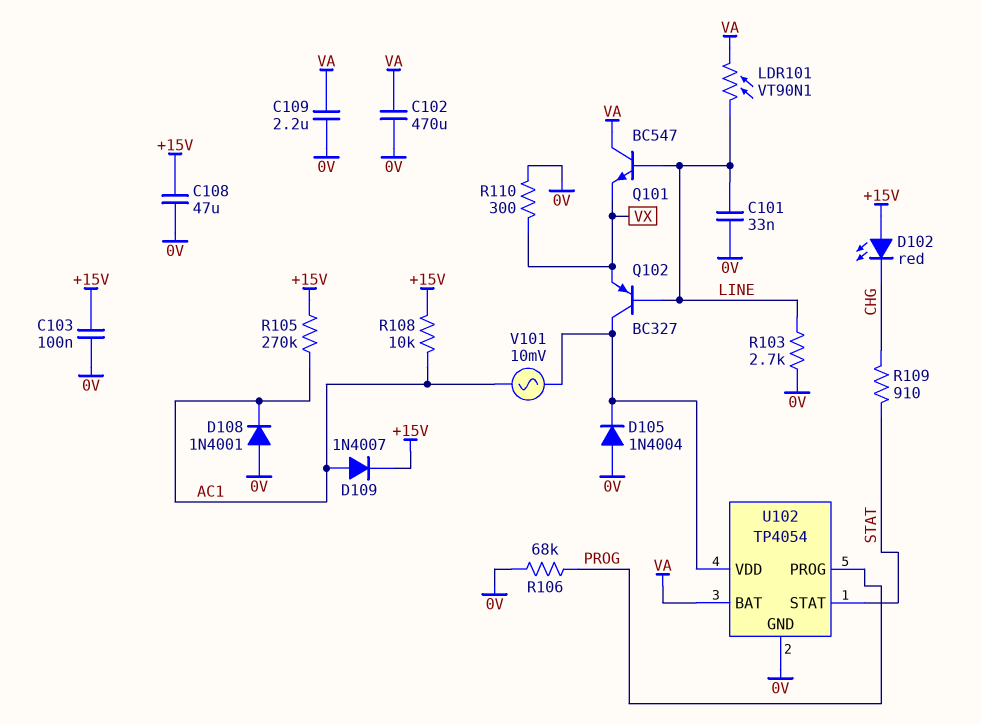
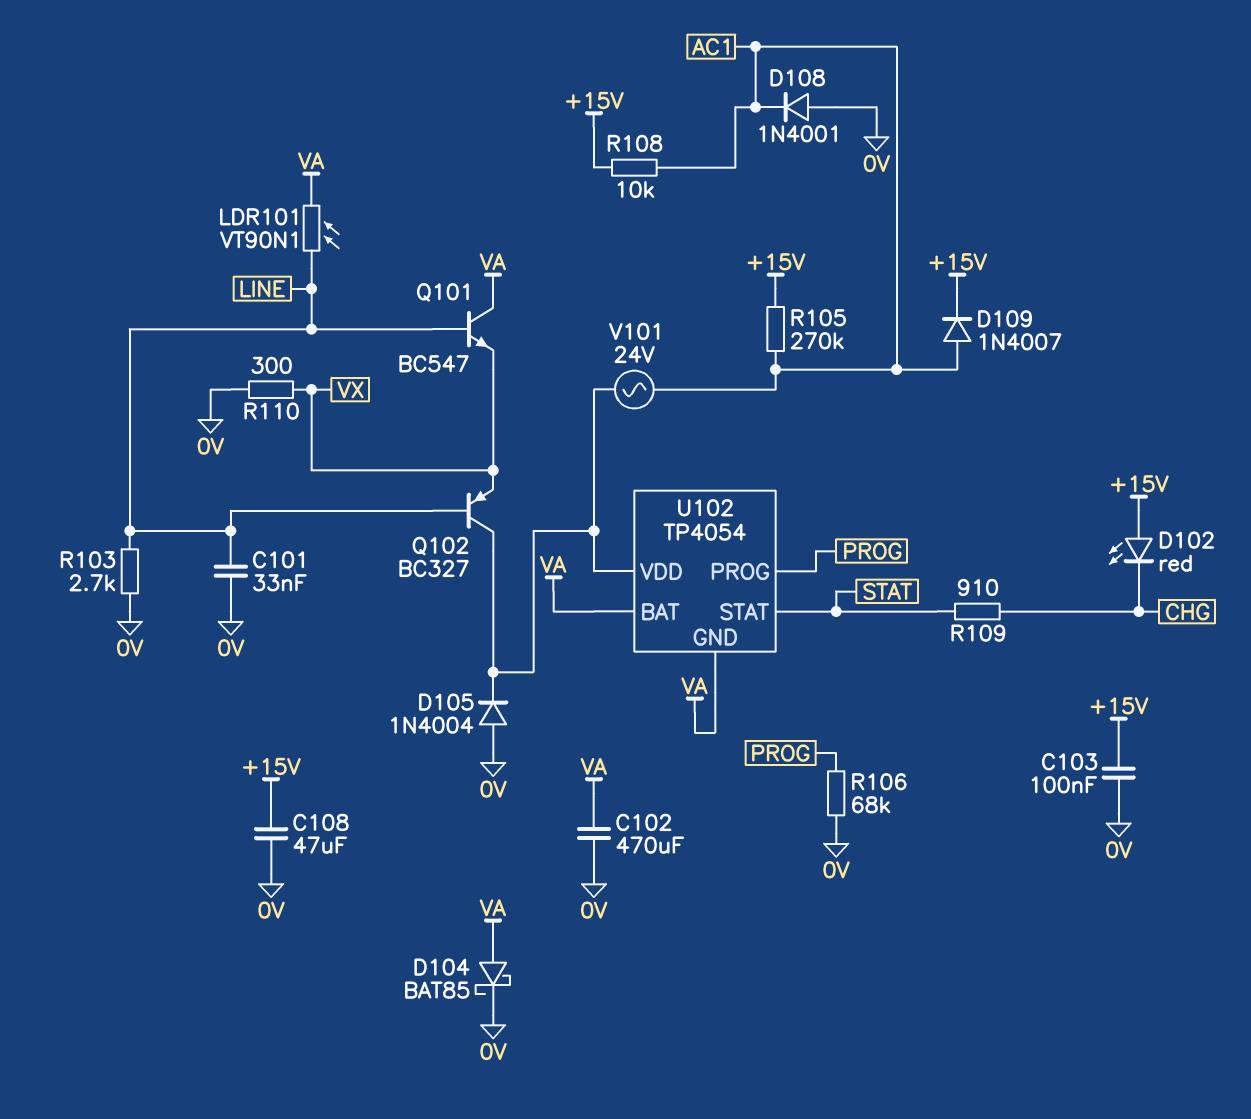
C109: 2.2uF (0V, VA) -> none
D104: none -> schottky BAT85 (A VA, K 0V)
U102 pin GND: 0V -> VA
V101: AC 10mV (AC1, U102/VDD) -> AC 24V (AC1, U102/VDD)

